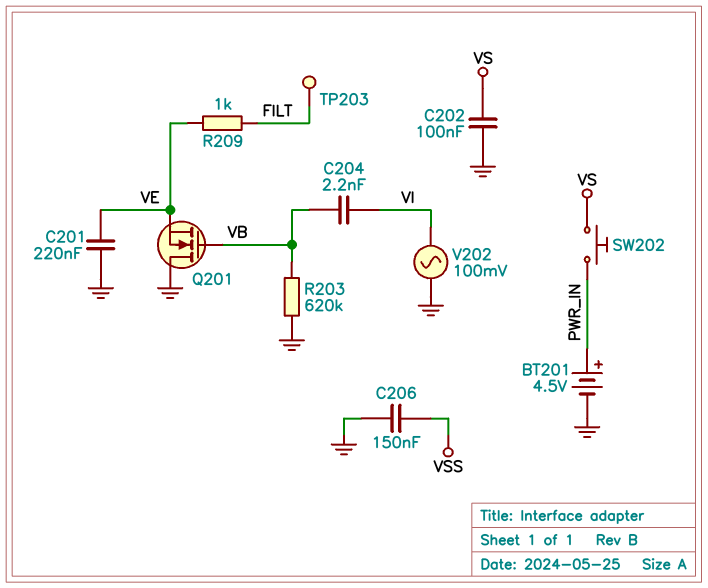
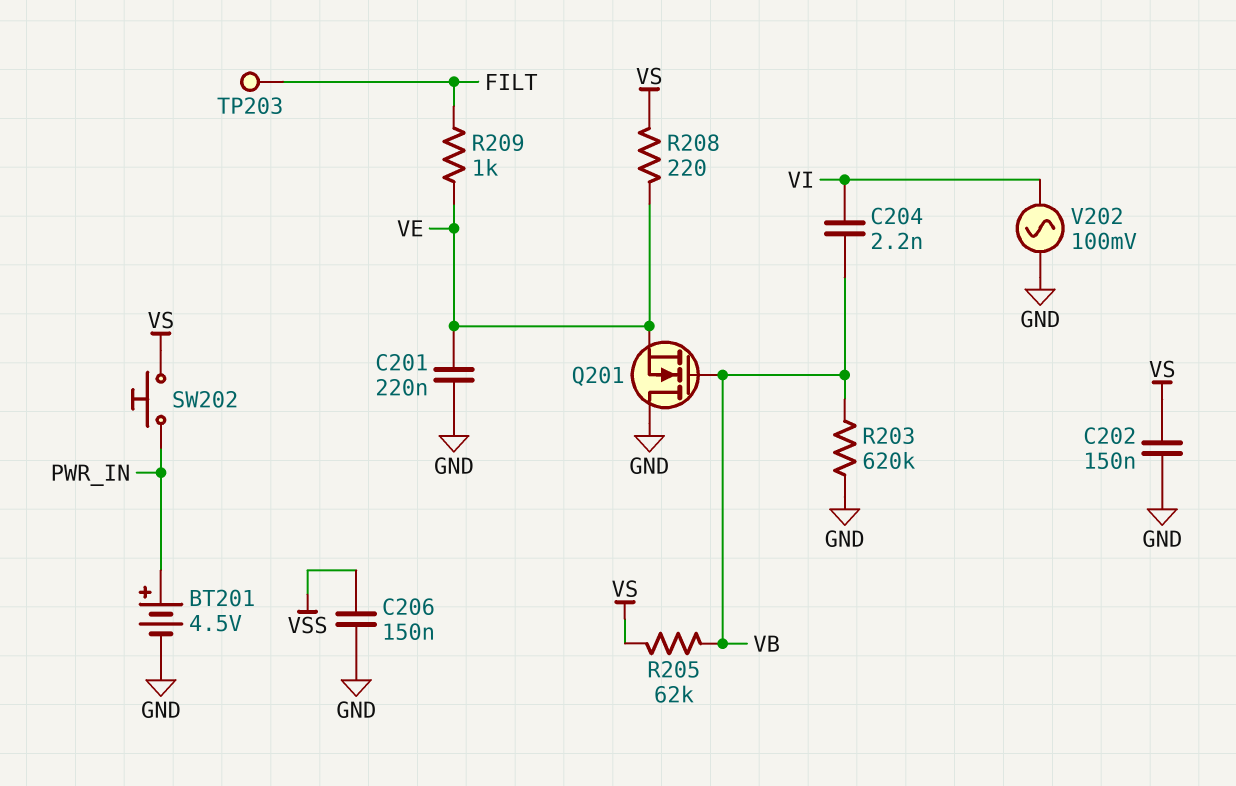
C202: 100nF (GND, VS) -> 150nF (GND, VS)
R205: none -> 62k (VB, VS)
R208: none -> 220 (VE, VS)

